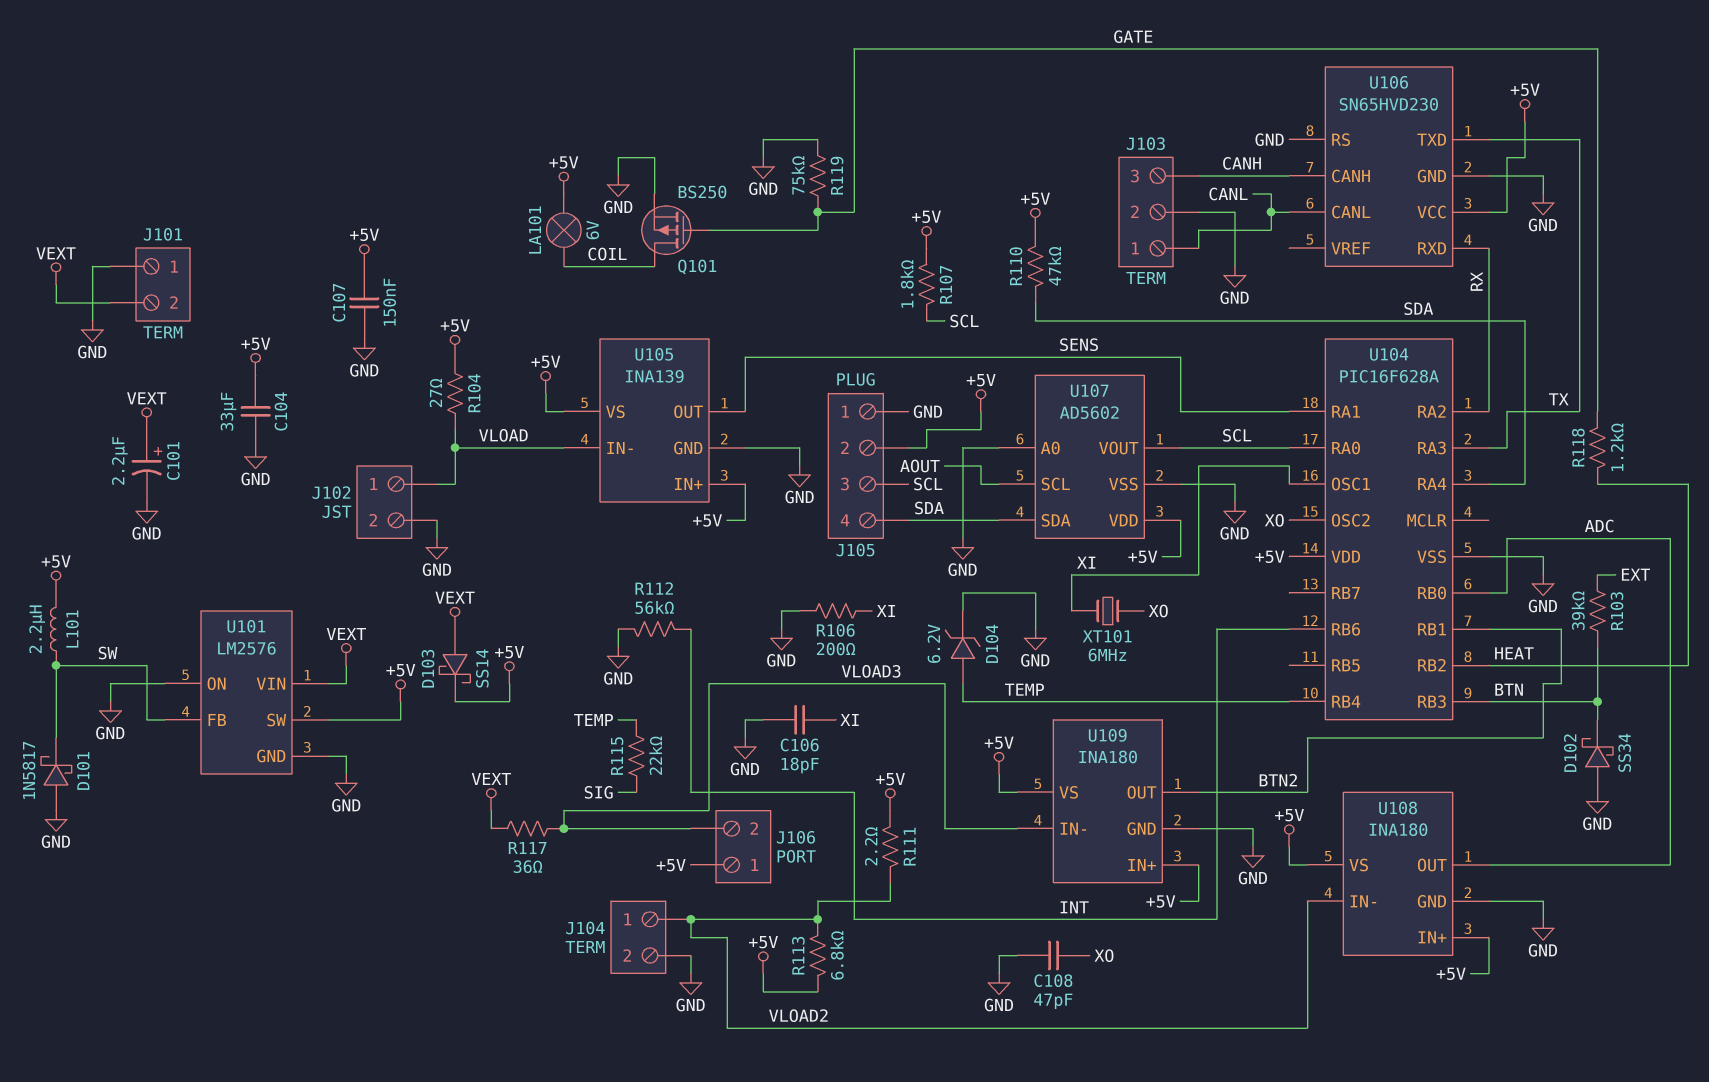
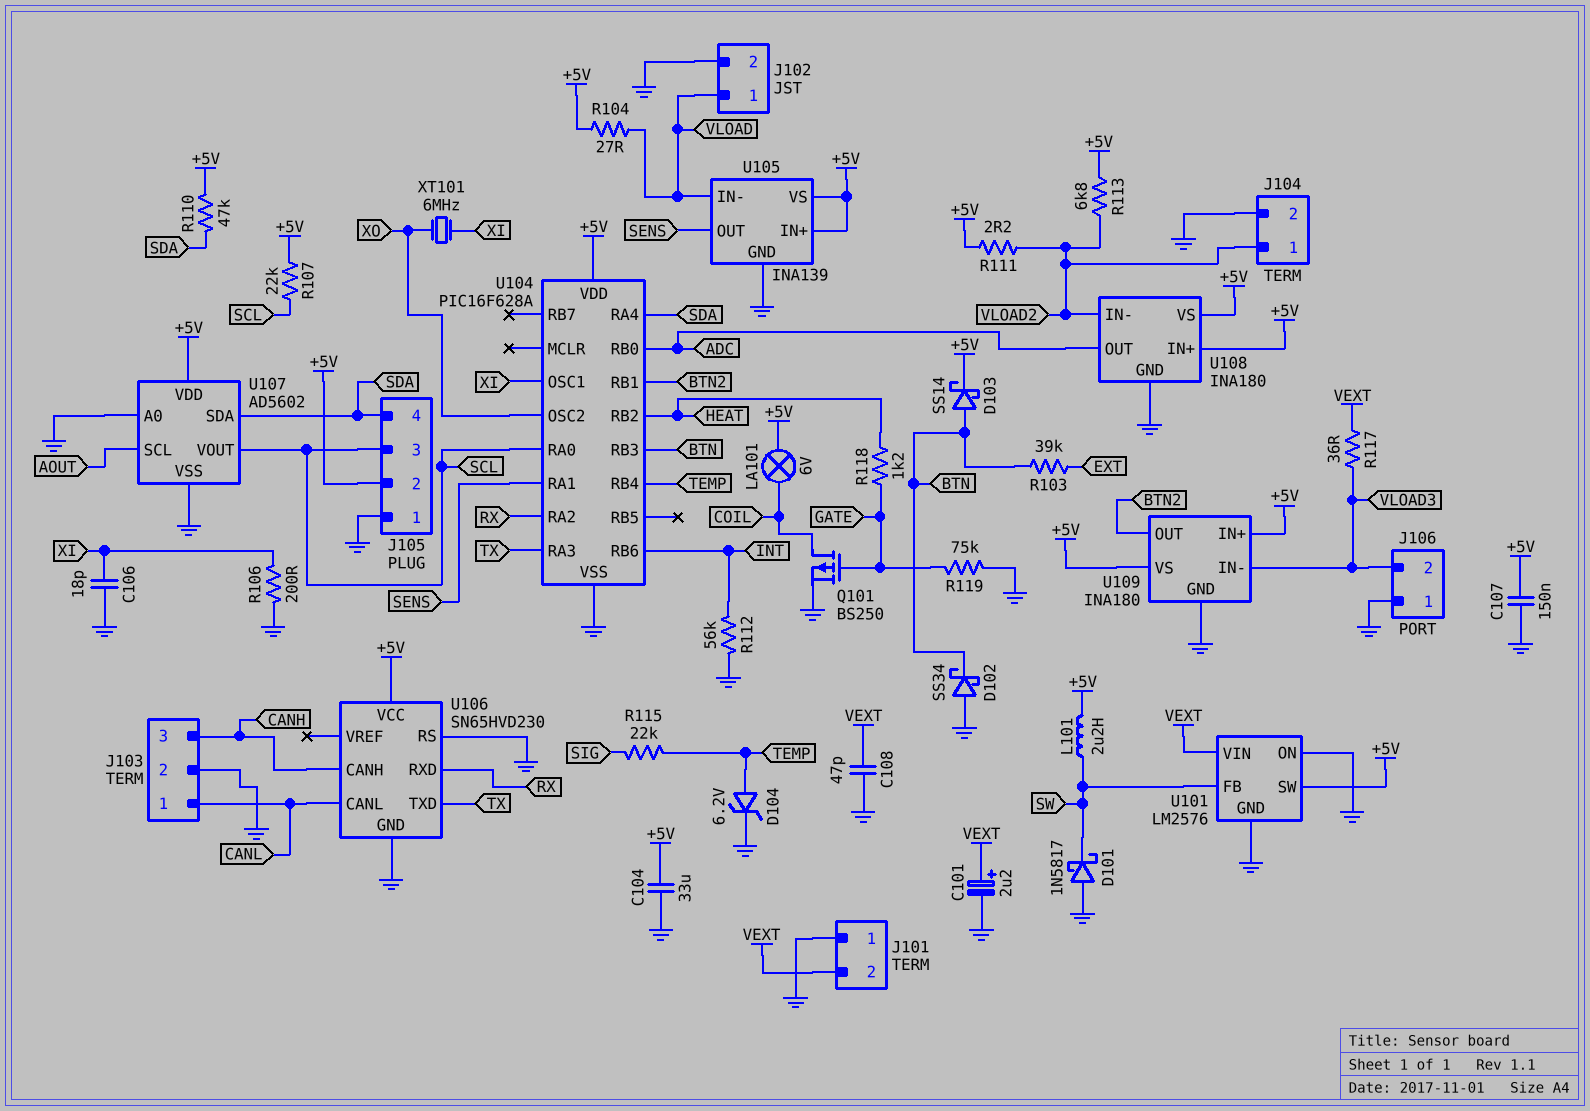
C108: 47pF (GND, XO) -> 47pF (GND, VEXT)
D103: schottky SS14 (A VEXT, K +5V) -> schottky SS14 (A BTN, K +5V)
J106 pin 1: +5V -> GND
R107: 1.8k (+5V, SCL) -> 22k (+5V, SCL)

